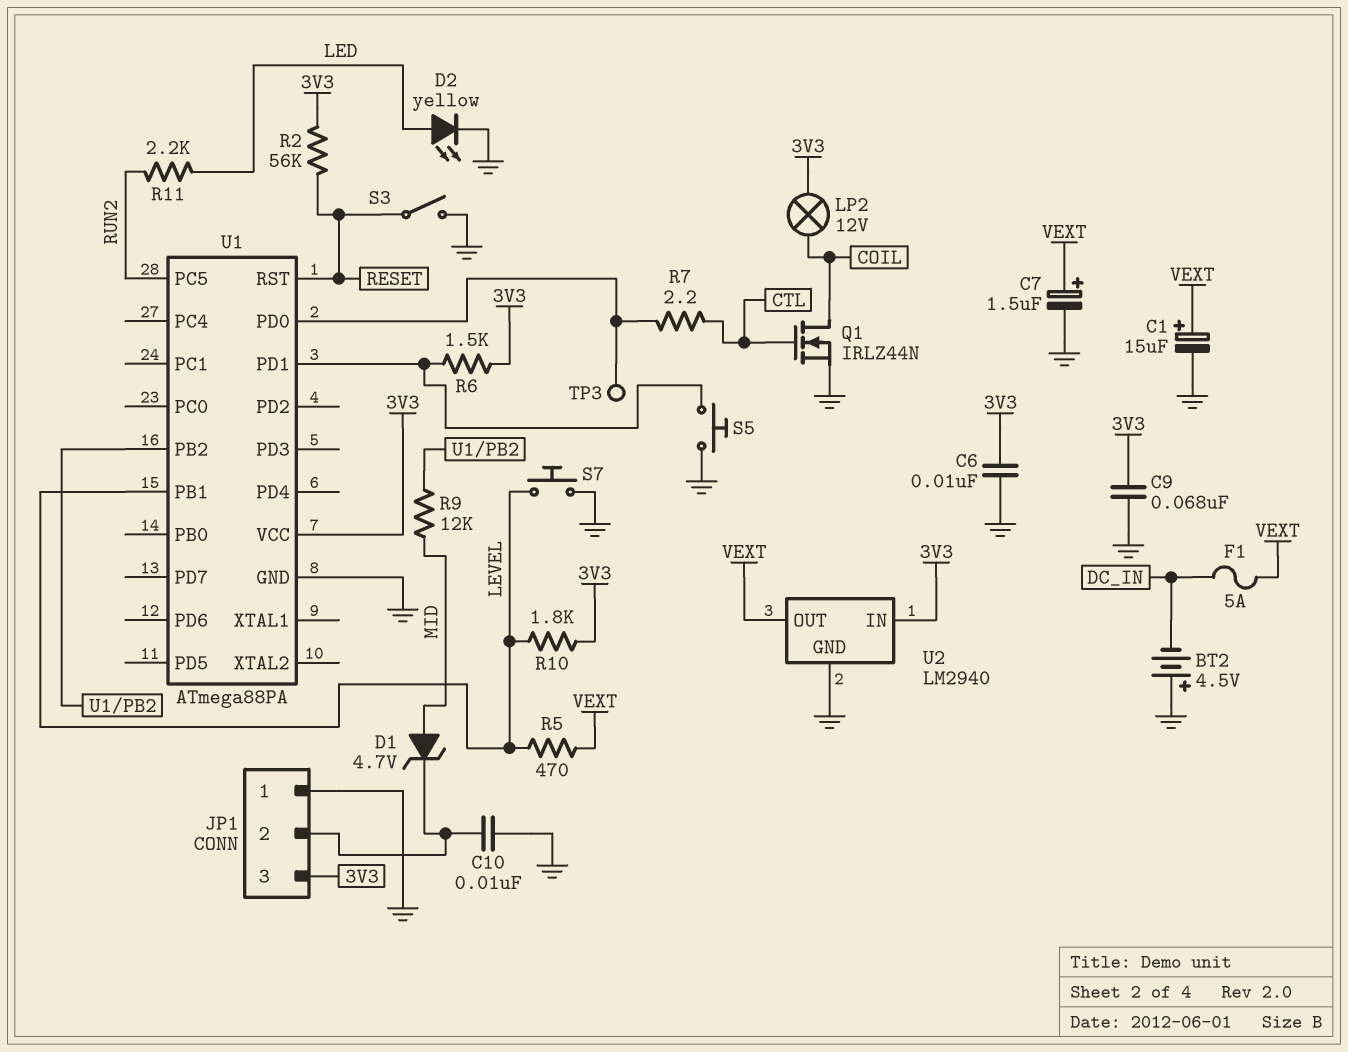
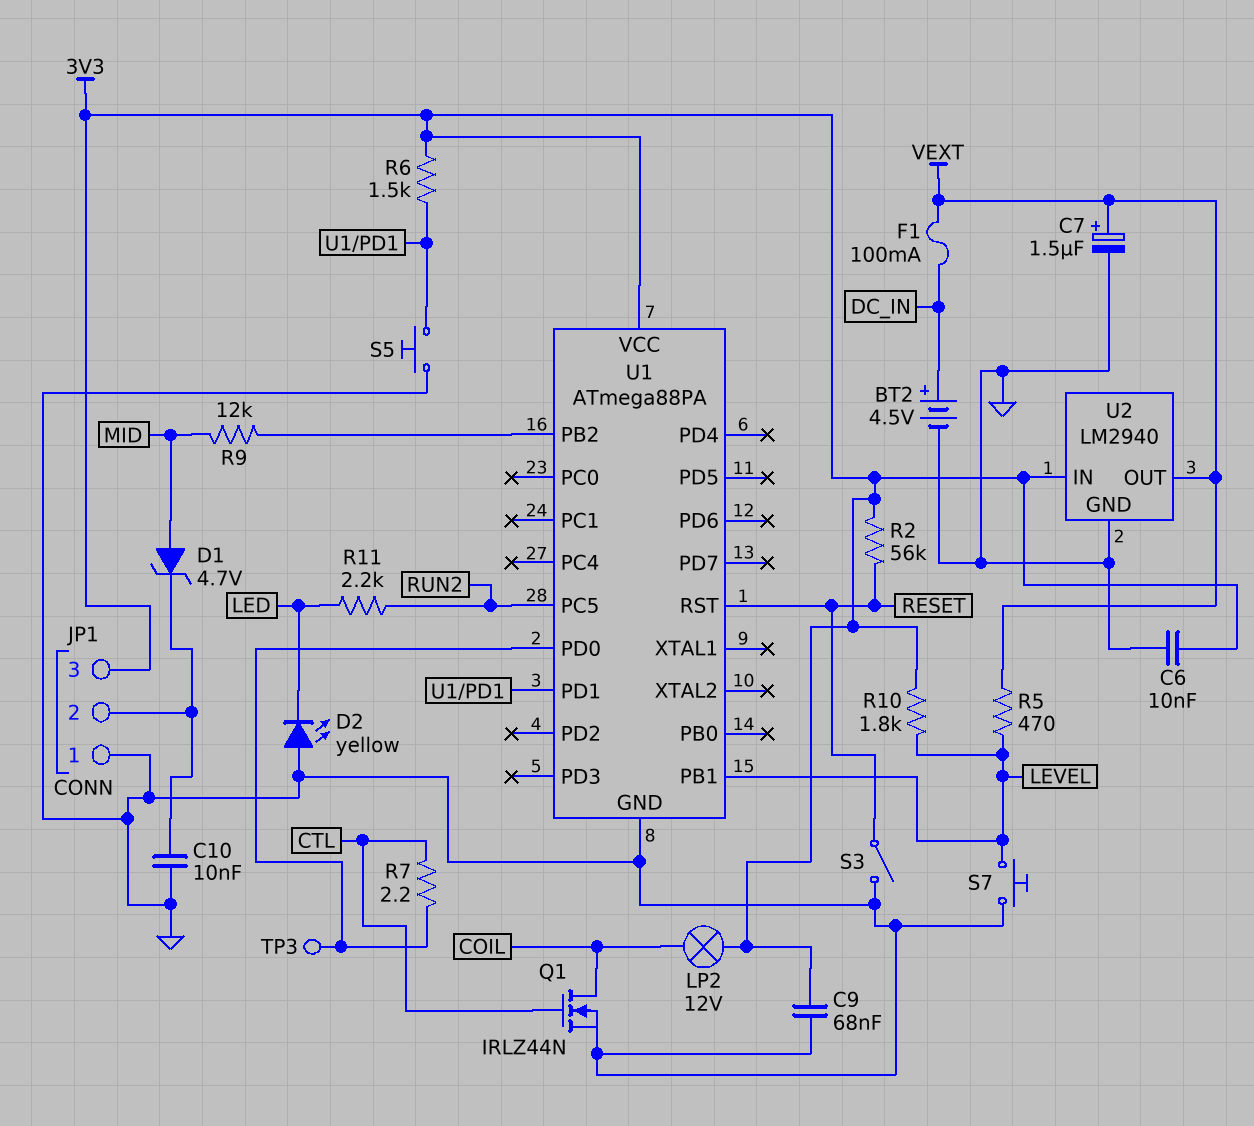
BT2: 4.5V (plus GND, minus DC_IN) -> 4.5V (plus DC_IN, minus GND)
C1: 15uF (plus VEXT, minus GND) -> none
D2: LED yellow (A LED, K GND) -> LED yellow (A GND, K LED)
F1: 5A (DC_IN, VEXT) -> 100mA (DC_IN, VEXT)

